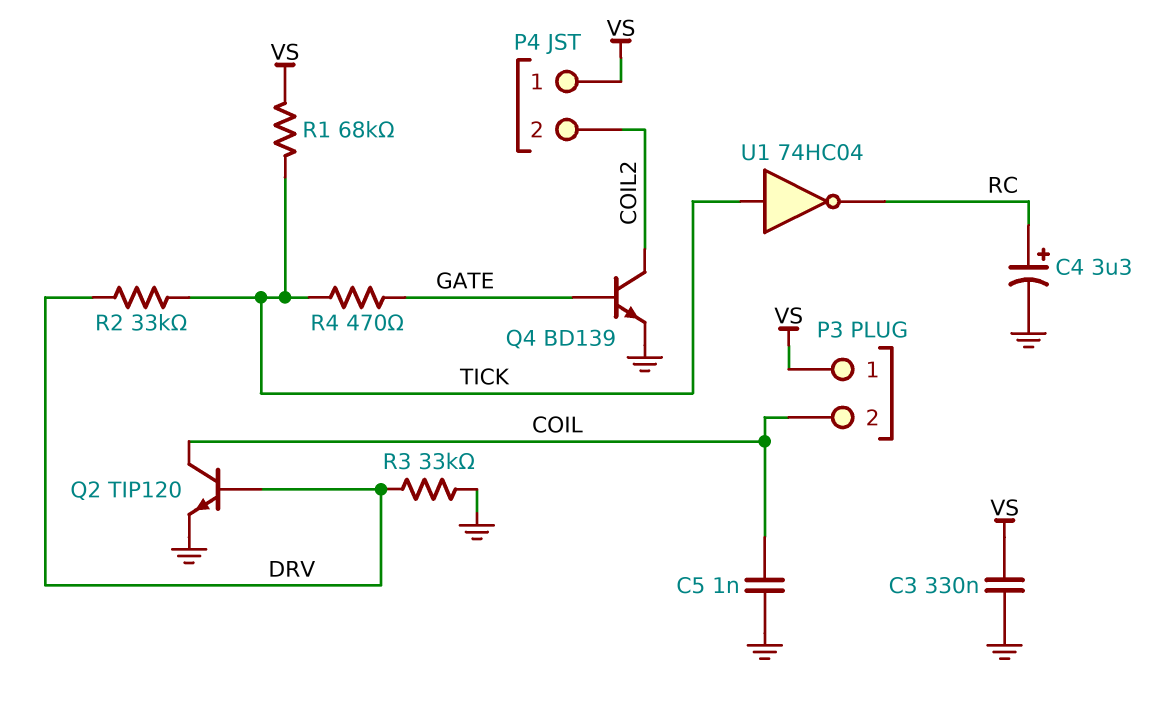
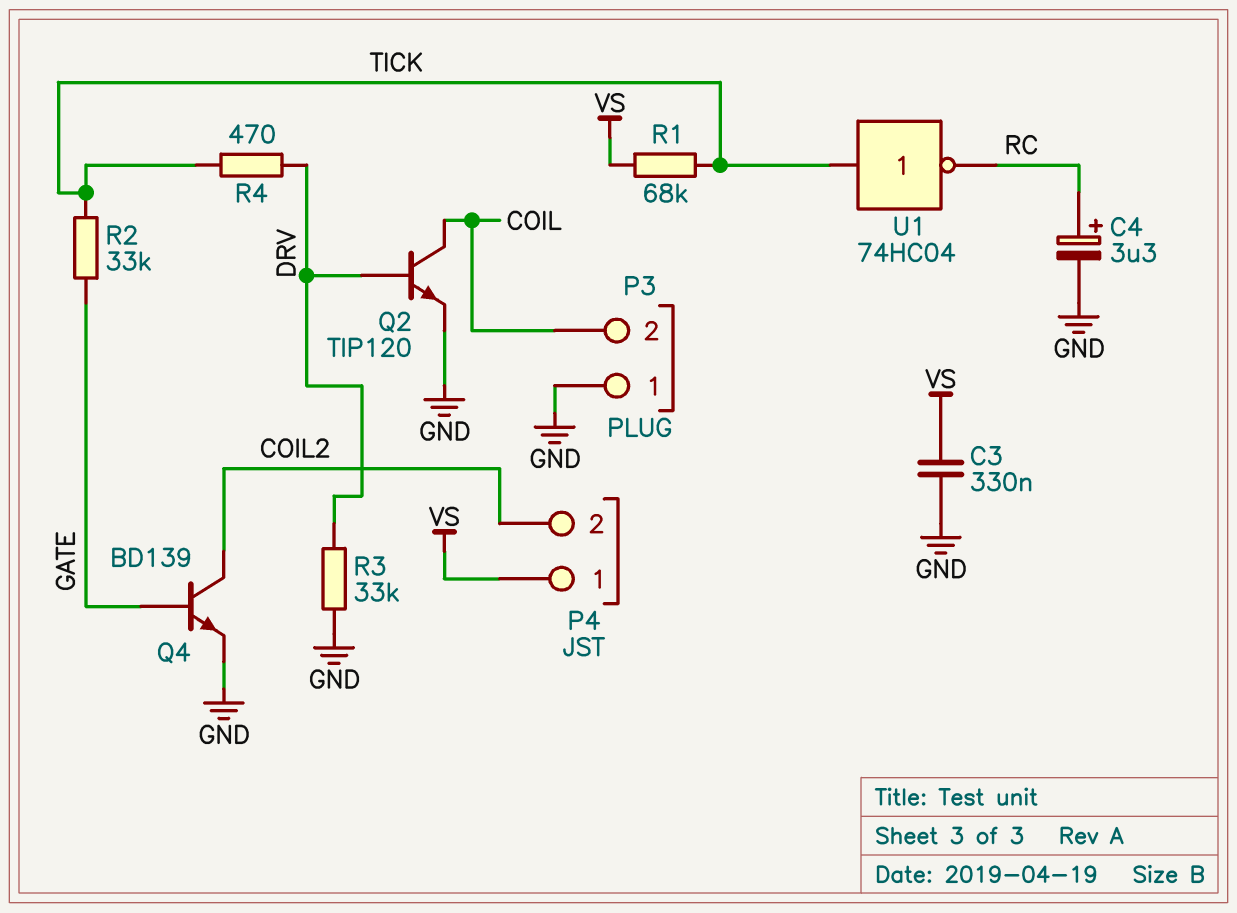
C5: 1nF (COIL, GND) -> none
P3 pin 1: VS -> GND
R2: 33k (DRV, TICK) -> 33k (GATE, TICK)
R4: 470 (GATE, TICK) -> 470 (DRV, TICK)

